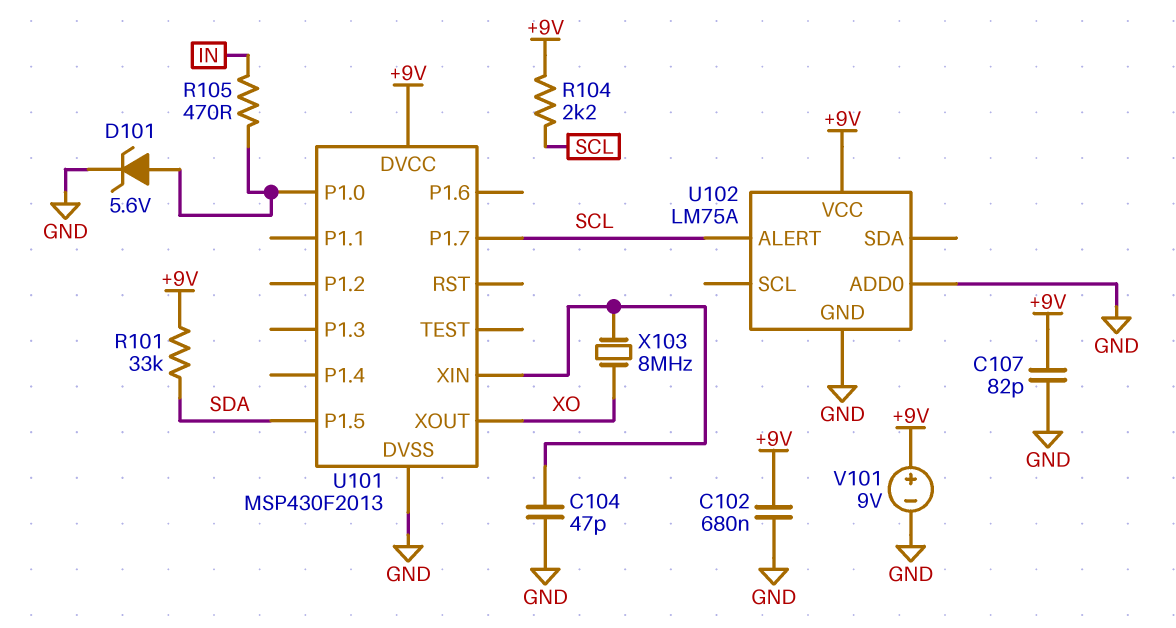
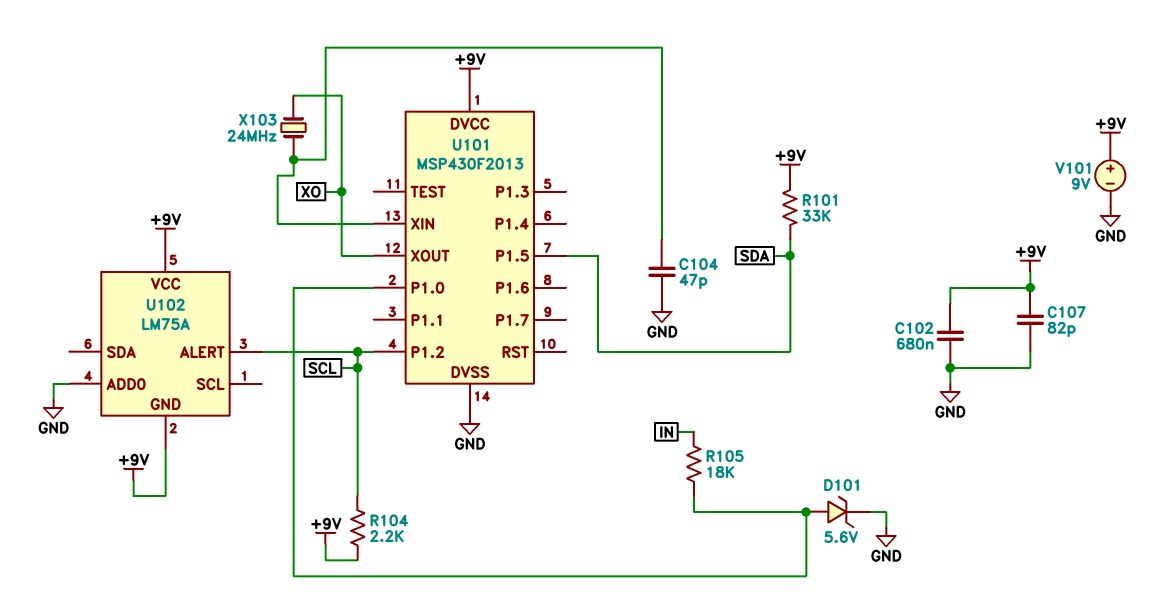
R105: 470 (IN, U101/P1.0) -> 18k (IN, U101/P1.0)
U101 pin P1.2: none -> SCL
U101 pin P1.7: SCL -> none
U102 pin GND: GND -> +9V
X103: 8MHz (U101/XIN, XO) -> 24MHz (U101/XIN, XO)

